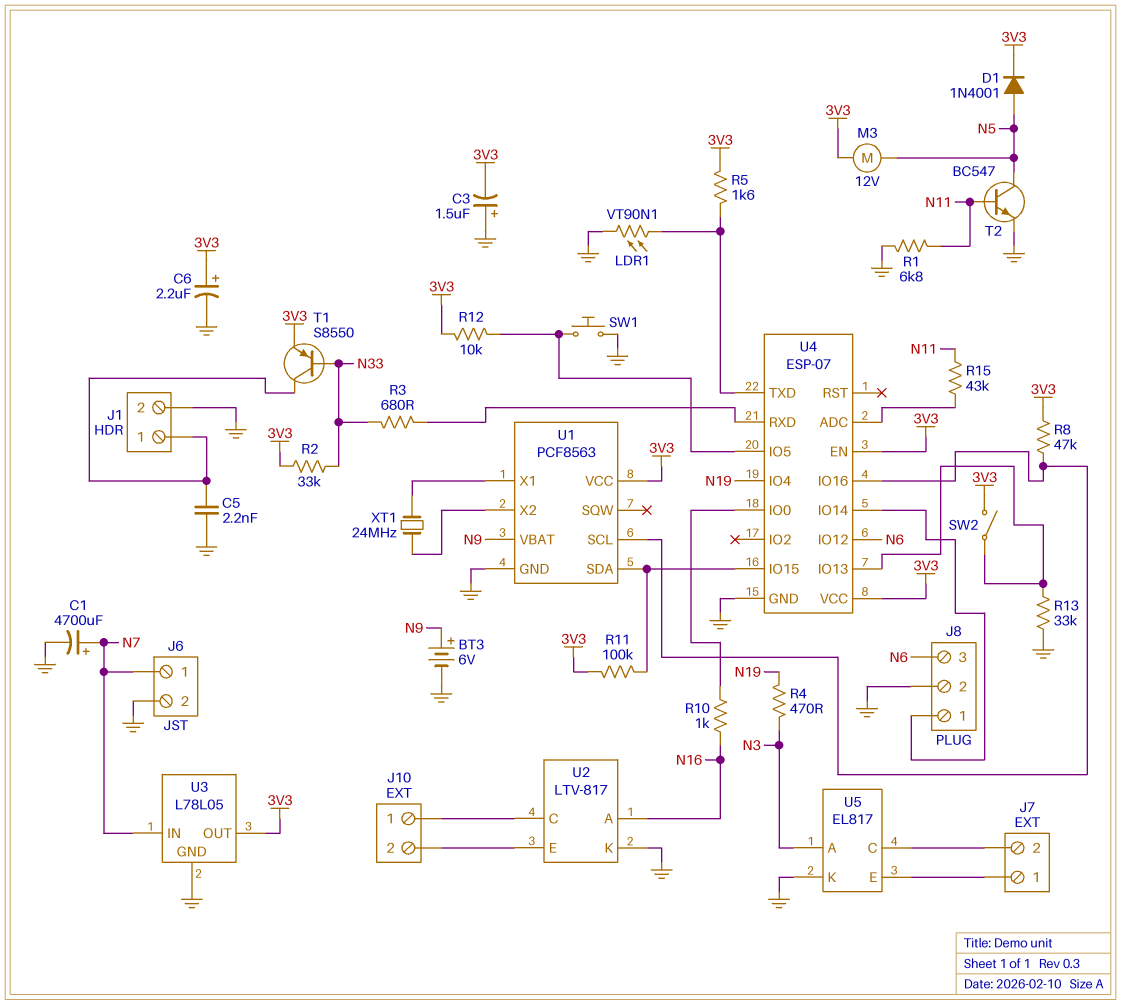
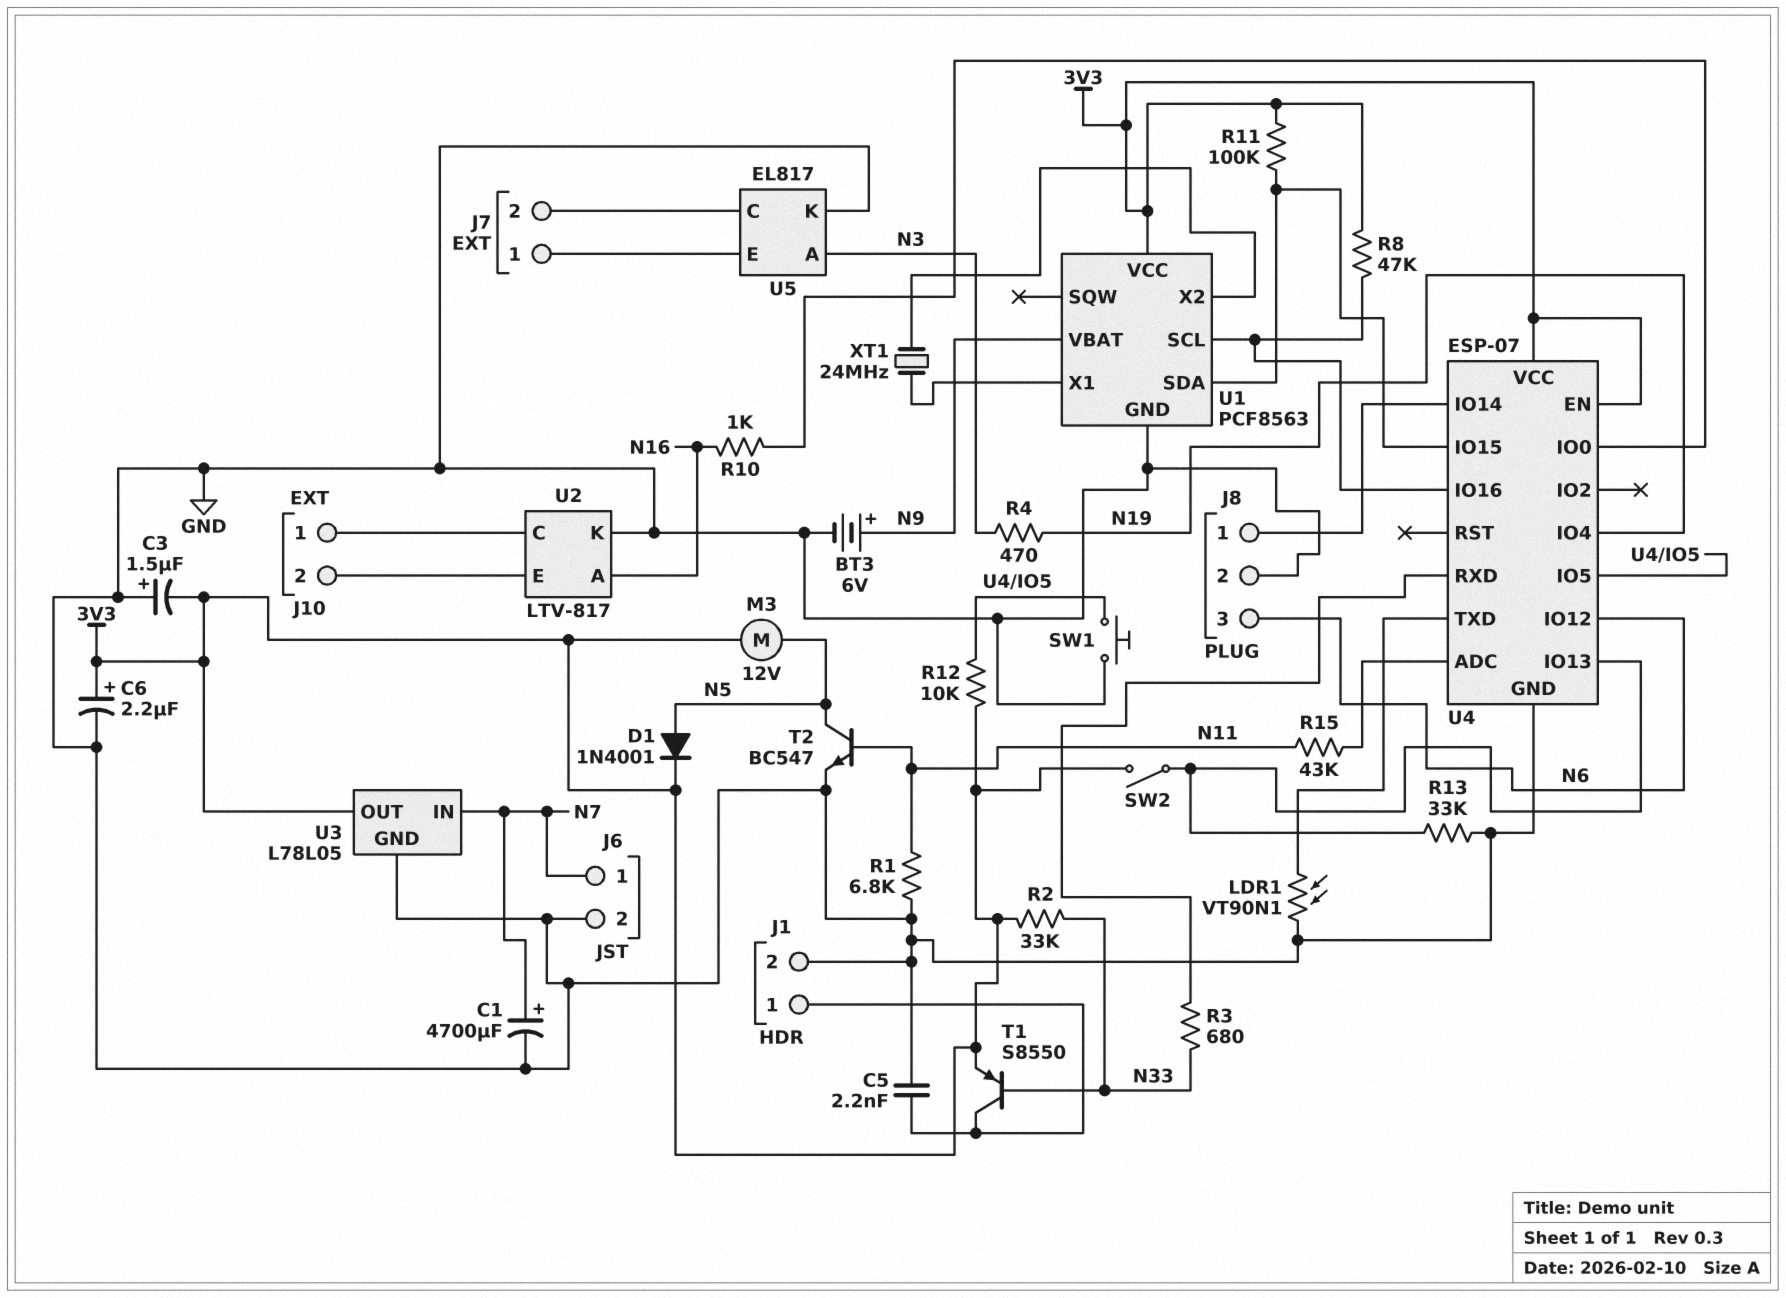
R5: 1.6k (3V3, U4/TXD) -> none

